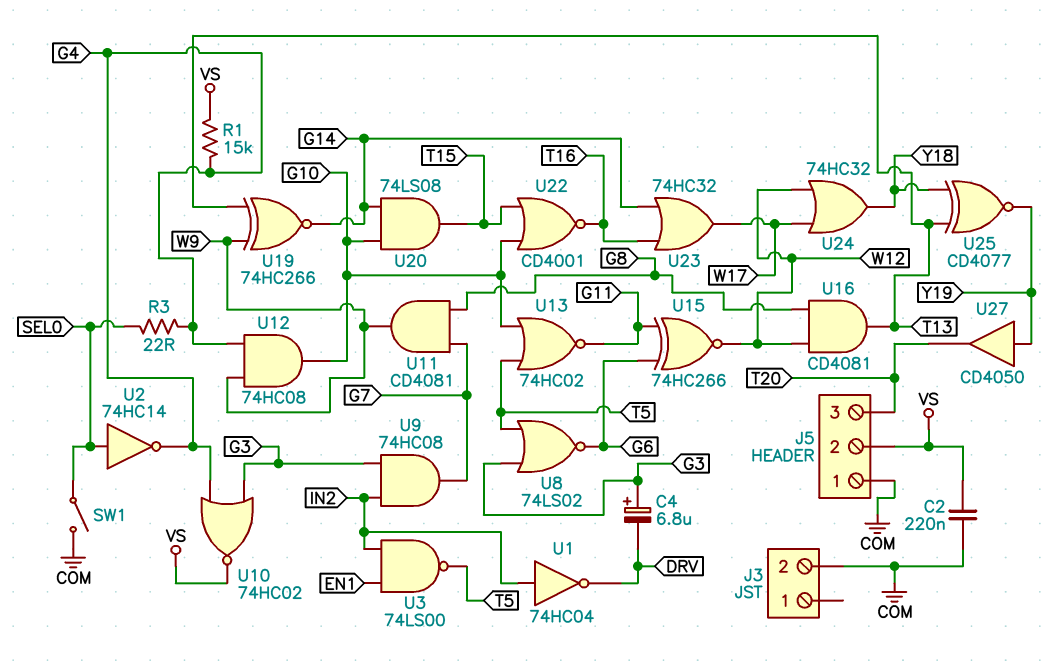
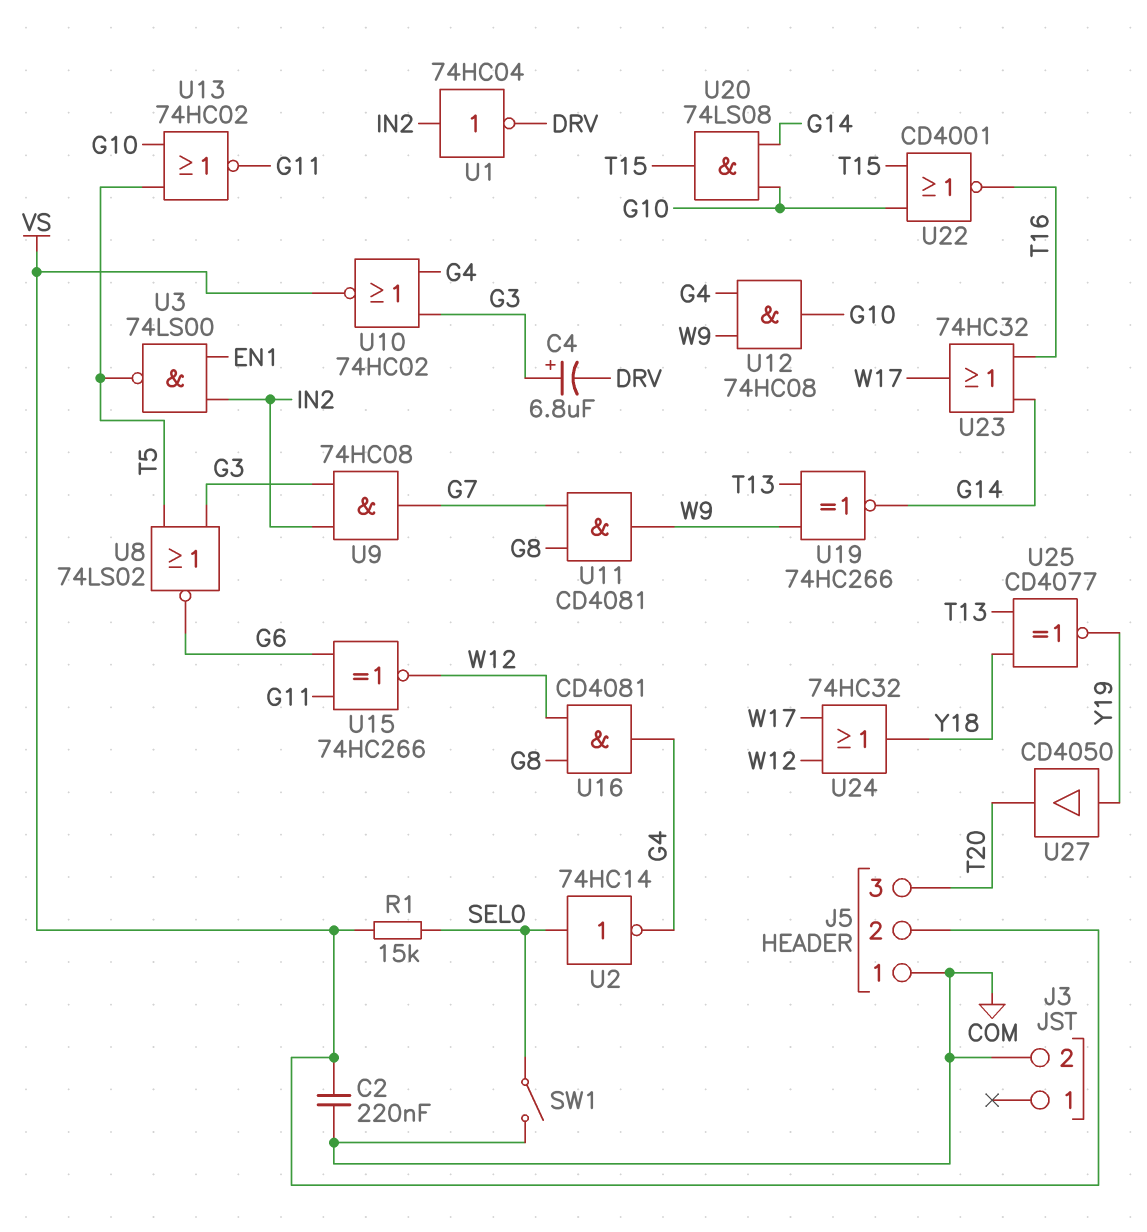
R1: 15k (G4, VS) -> 15k (SEL0, VS)
R3: 22 (G4, SEL0) -> none
U16: AND CD4081 (in G8, in W12, out T13) -> AND CD4081 (in G8, in W12, out G4)

